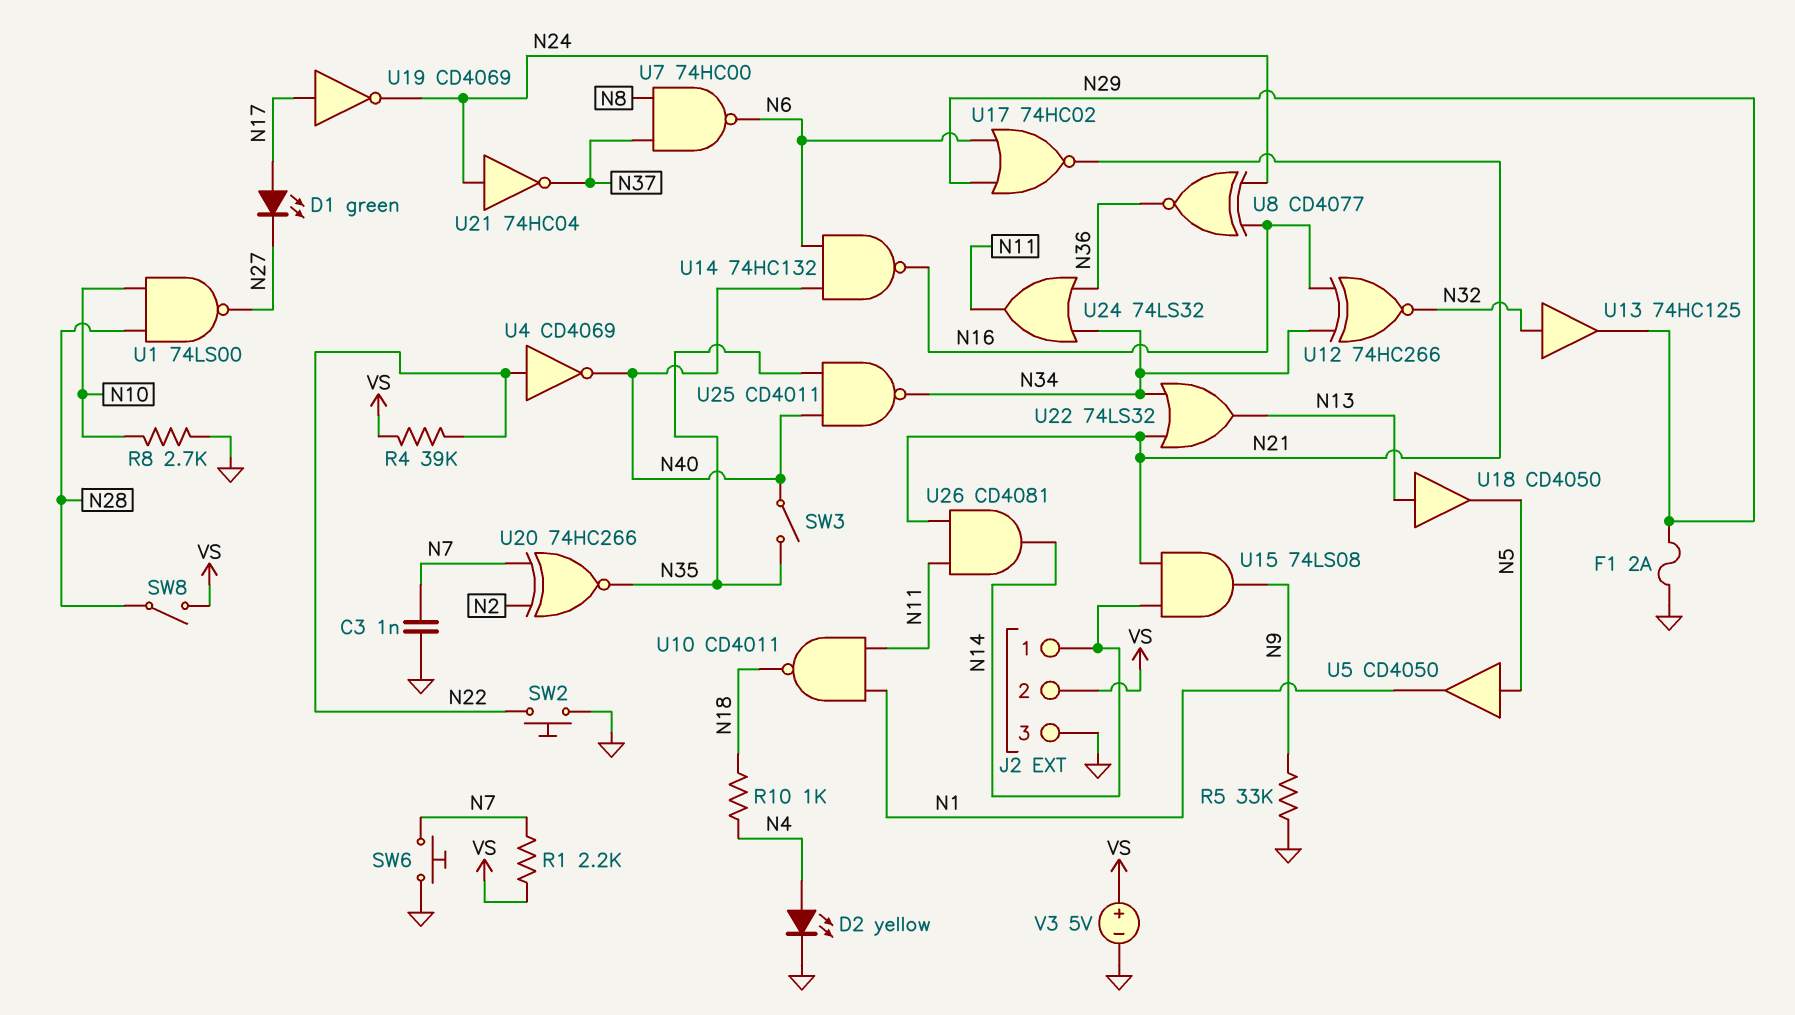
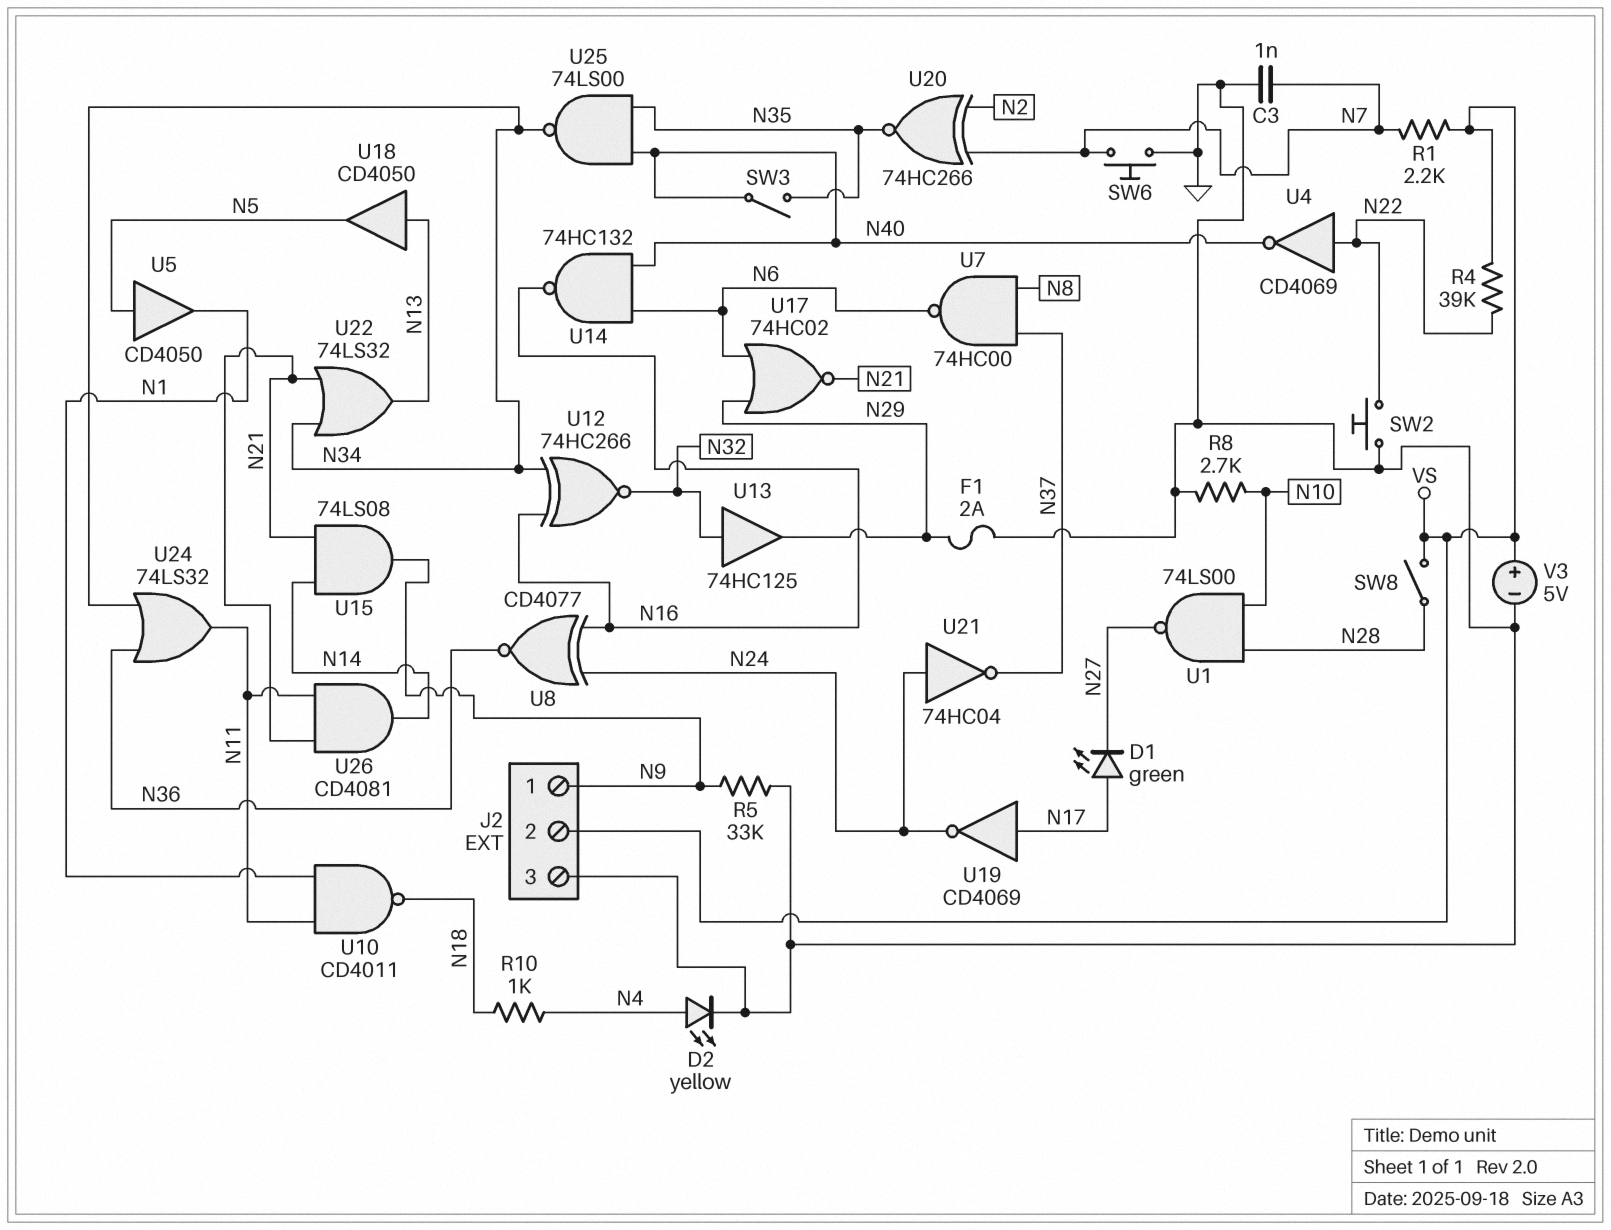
J2 pin 1: N14 -> N9
U25: NAND CD4011 (in N35, in N40, out N34) -> NAND 74LS00 (in N35, in N40, out N34)

